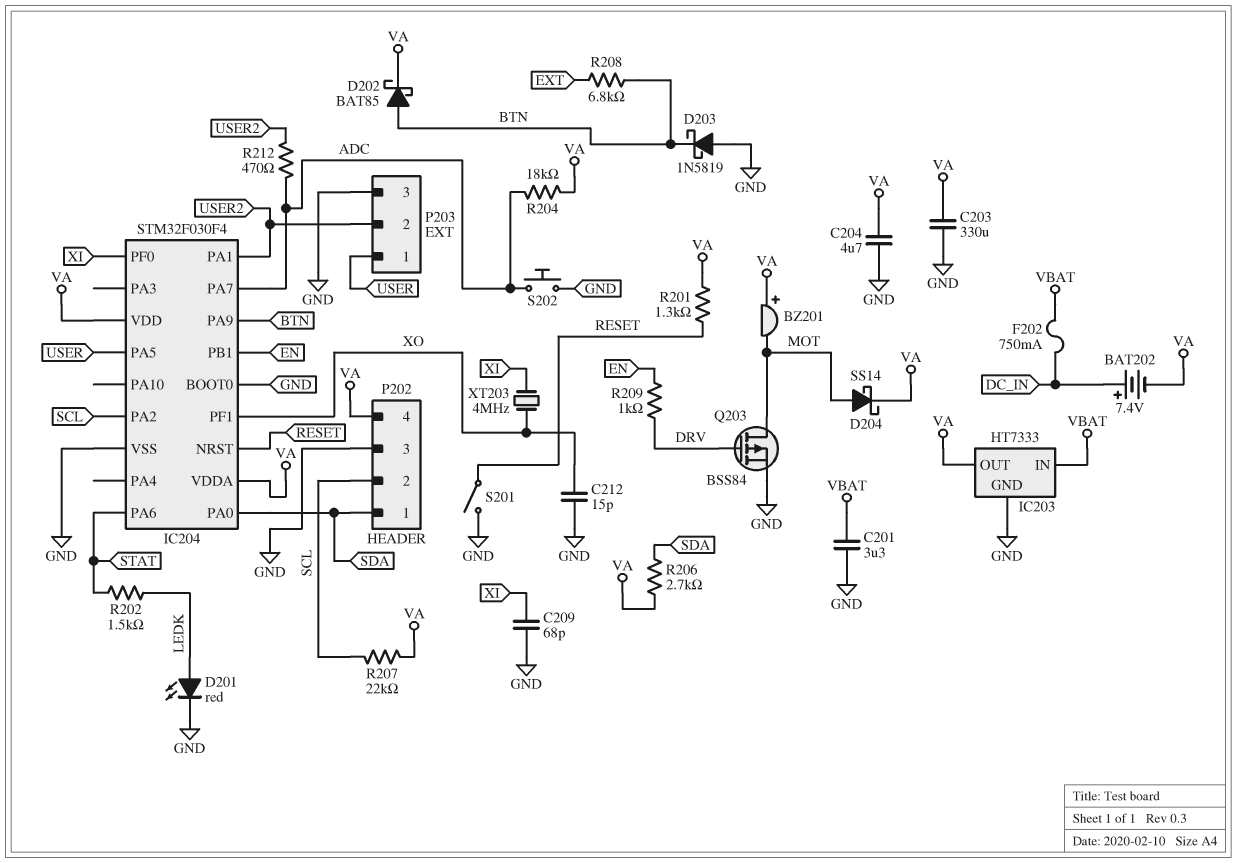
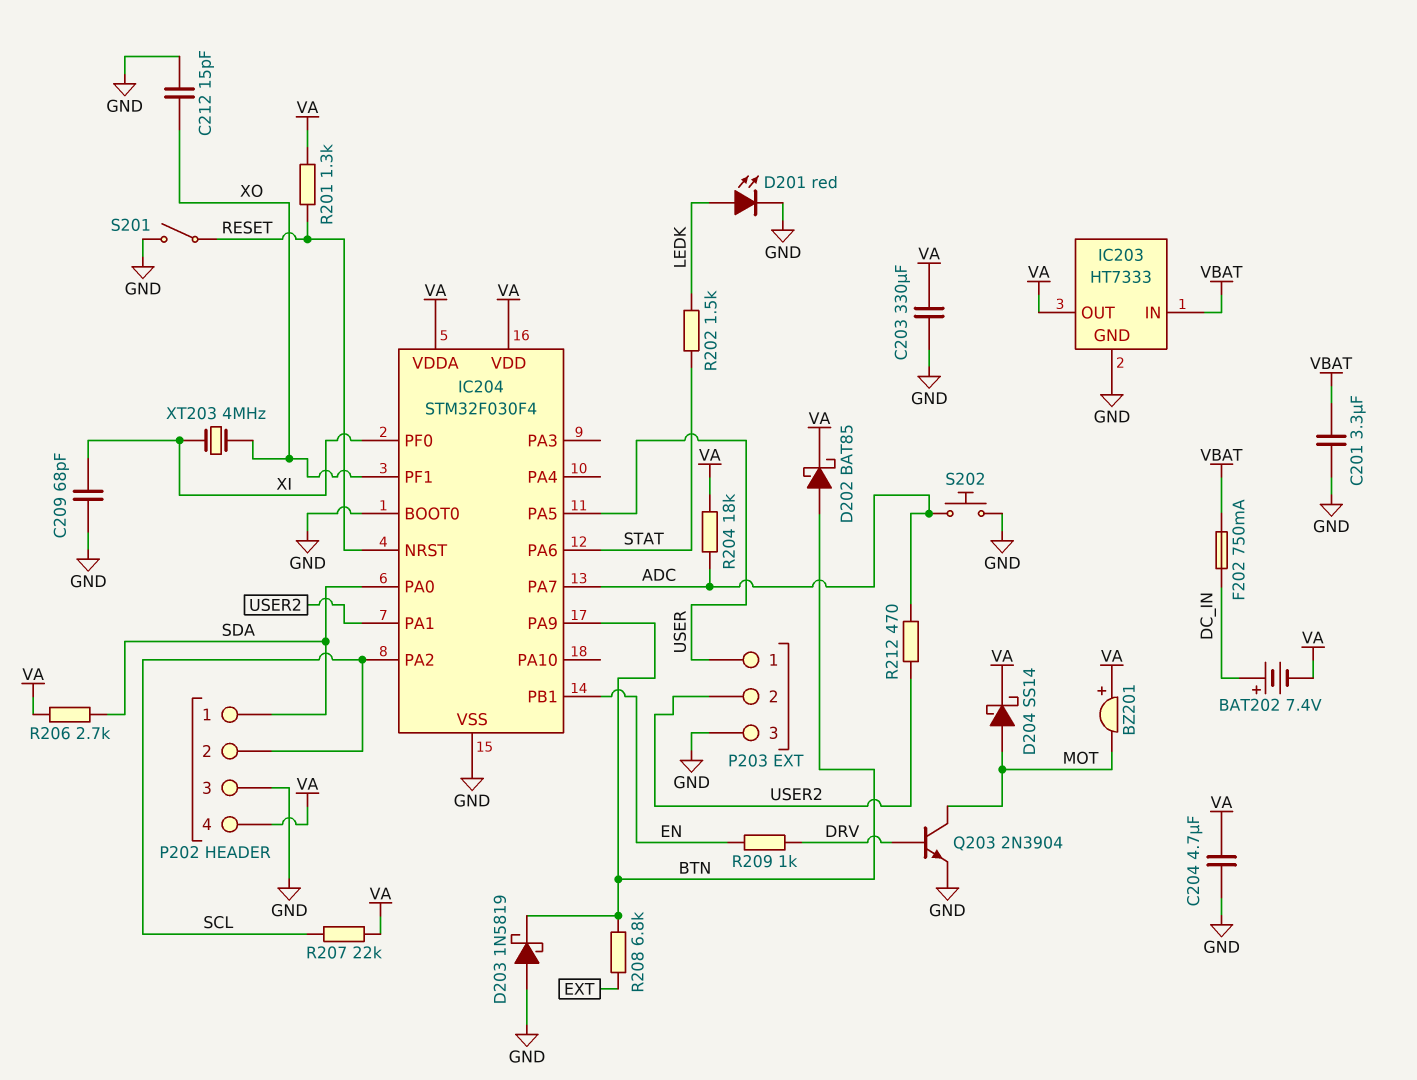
Q203: PMOS BSS84 (G DRV, D MOT, S GND) -> NPN 2N3904 (B DRV, C MOT, E GND)

